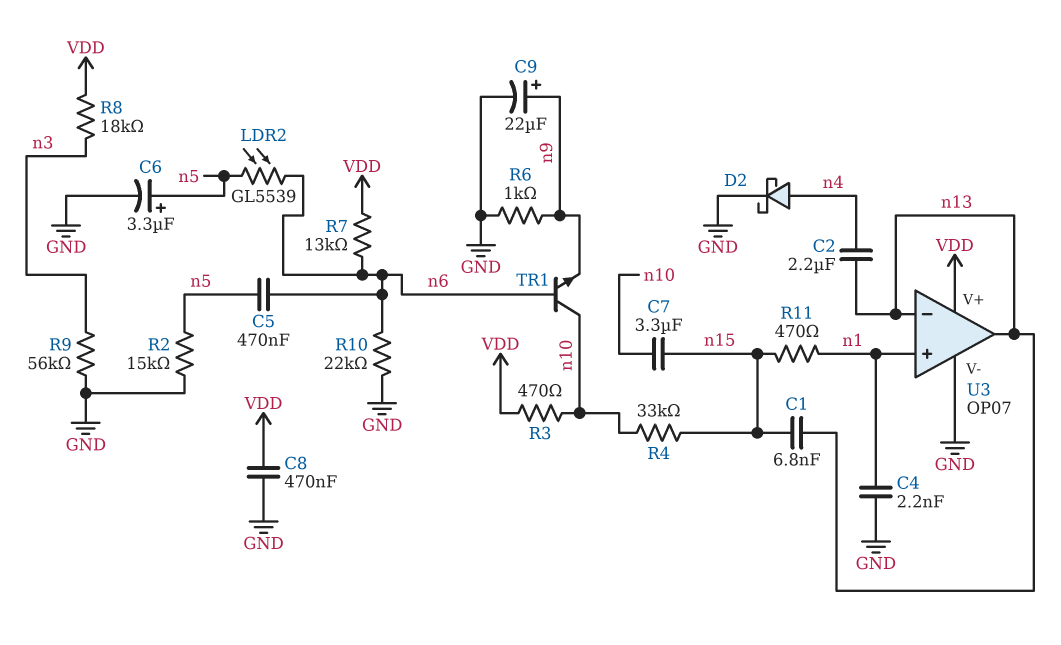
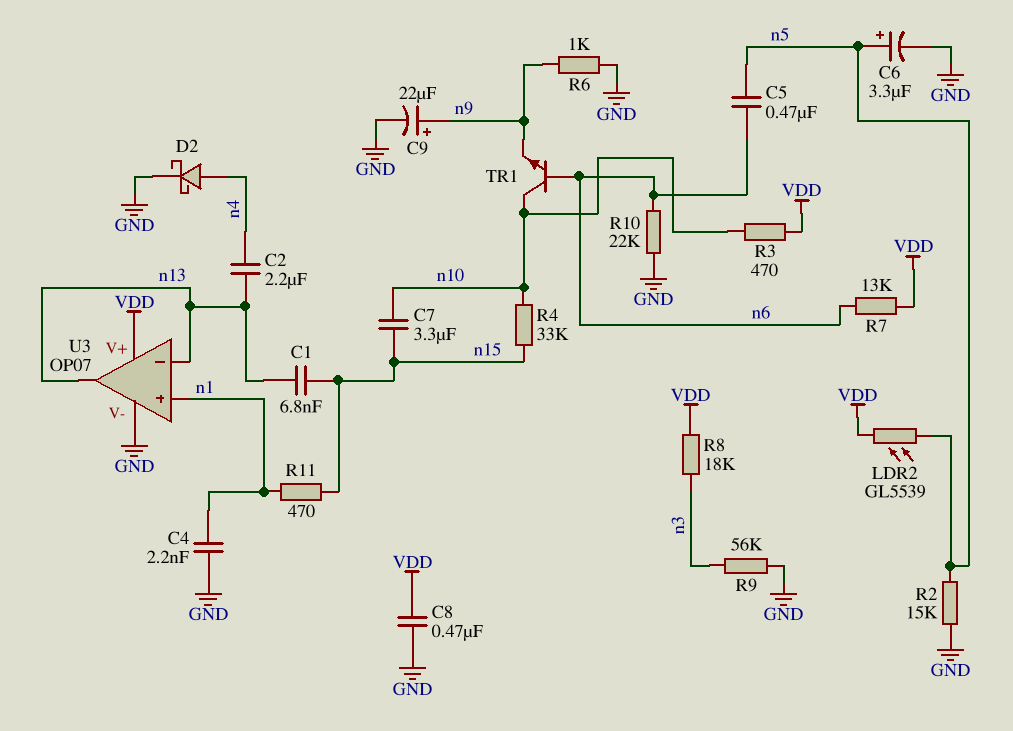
LDR2: GL5539 (n5, n6) -> GL5539 (VDD, n5)

